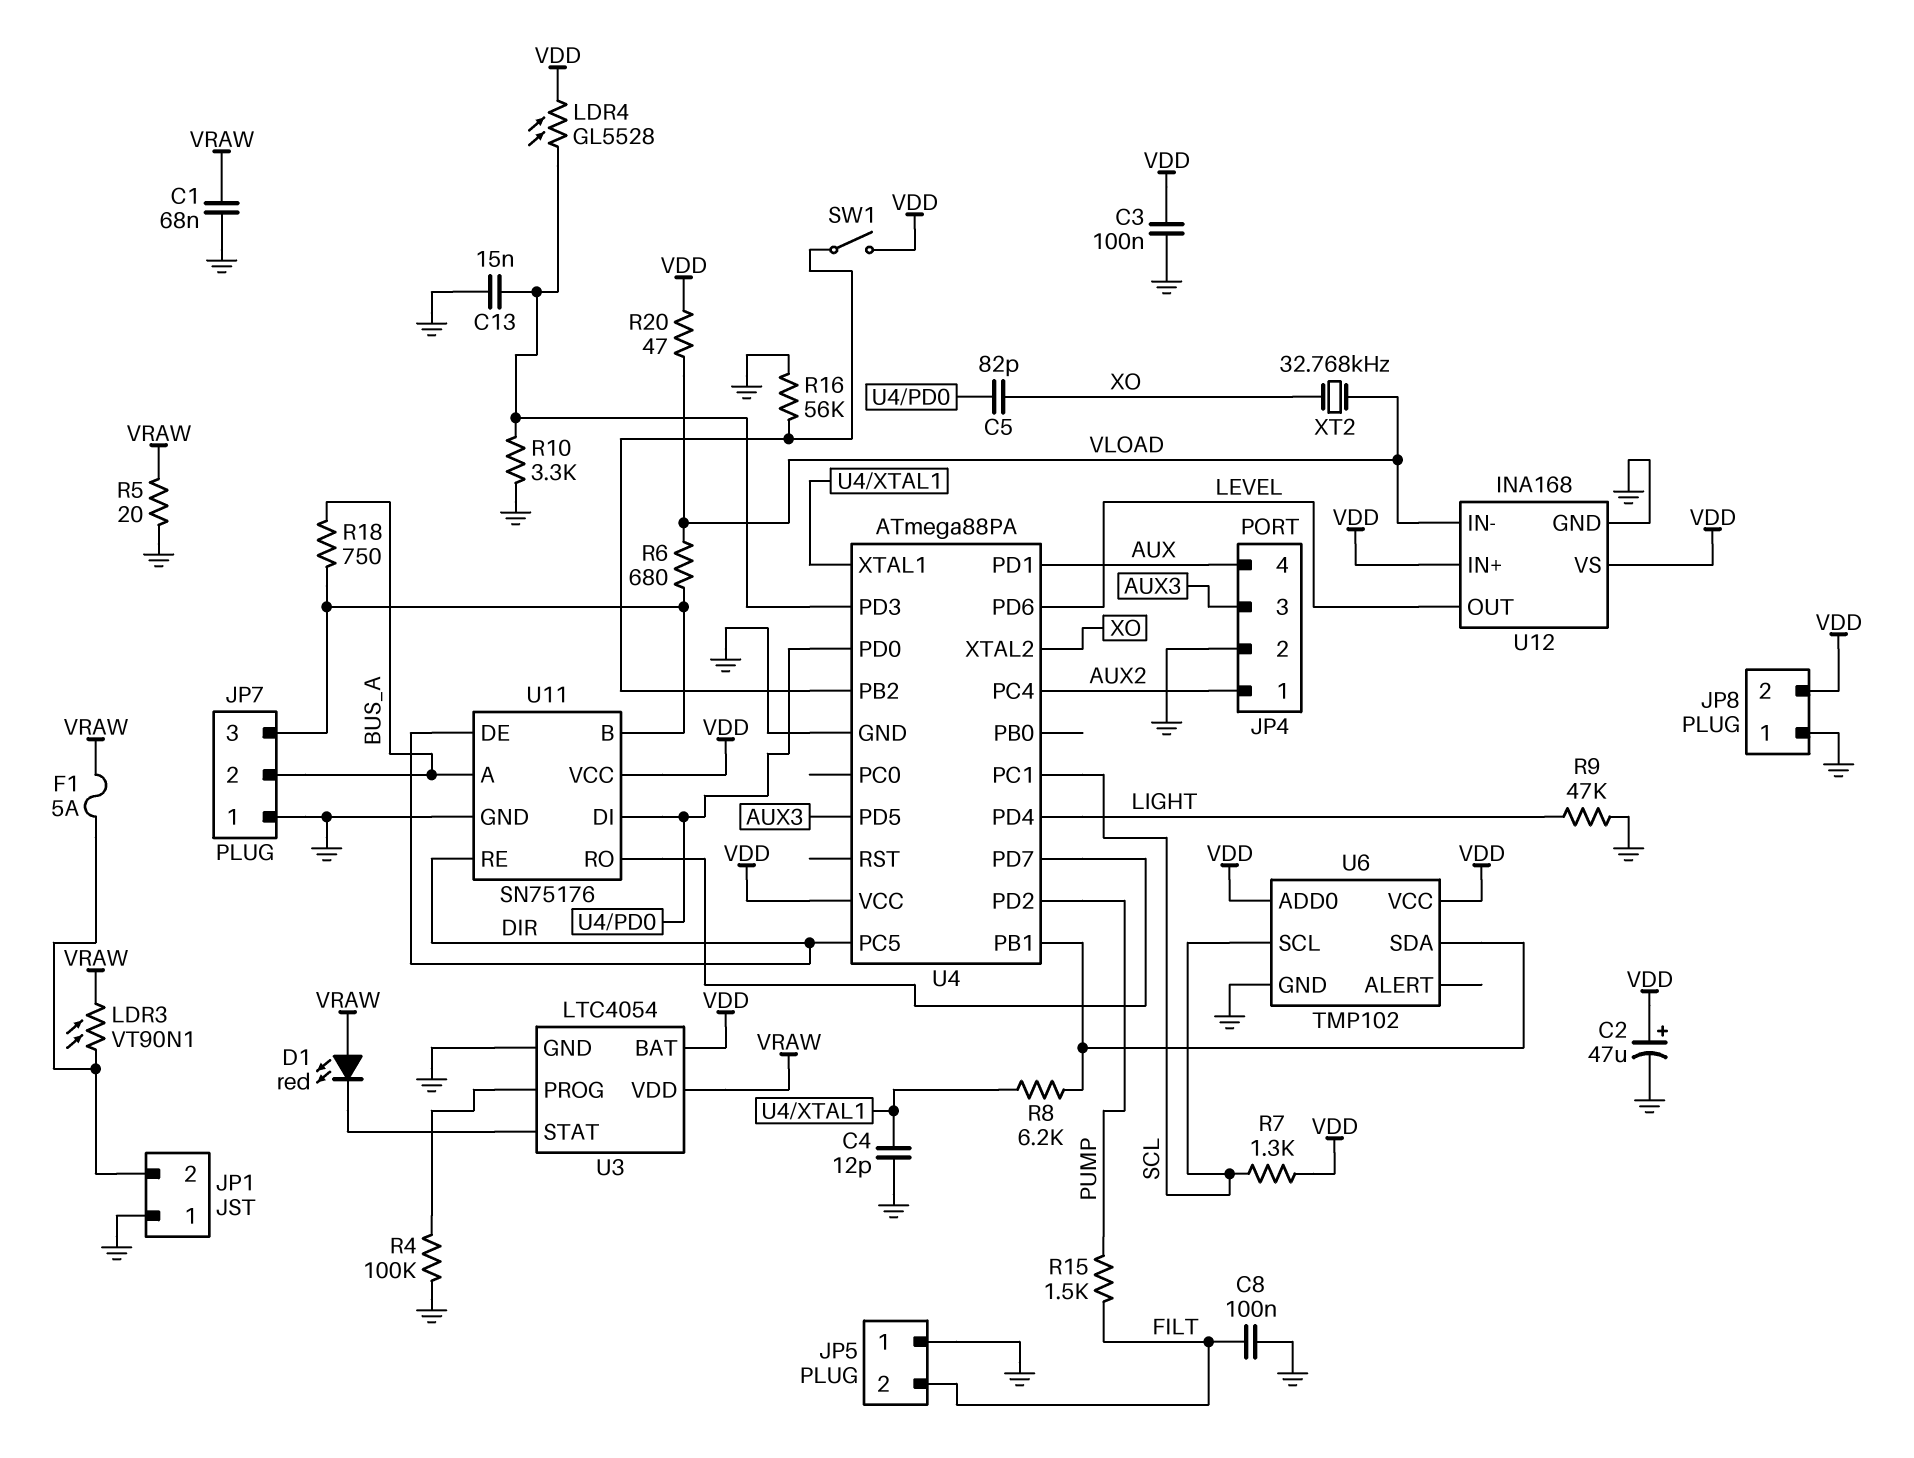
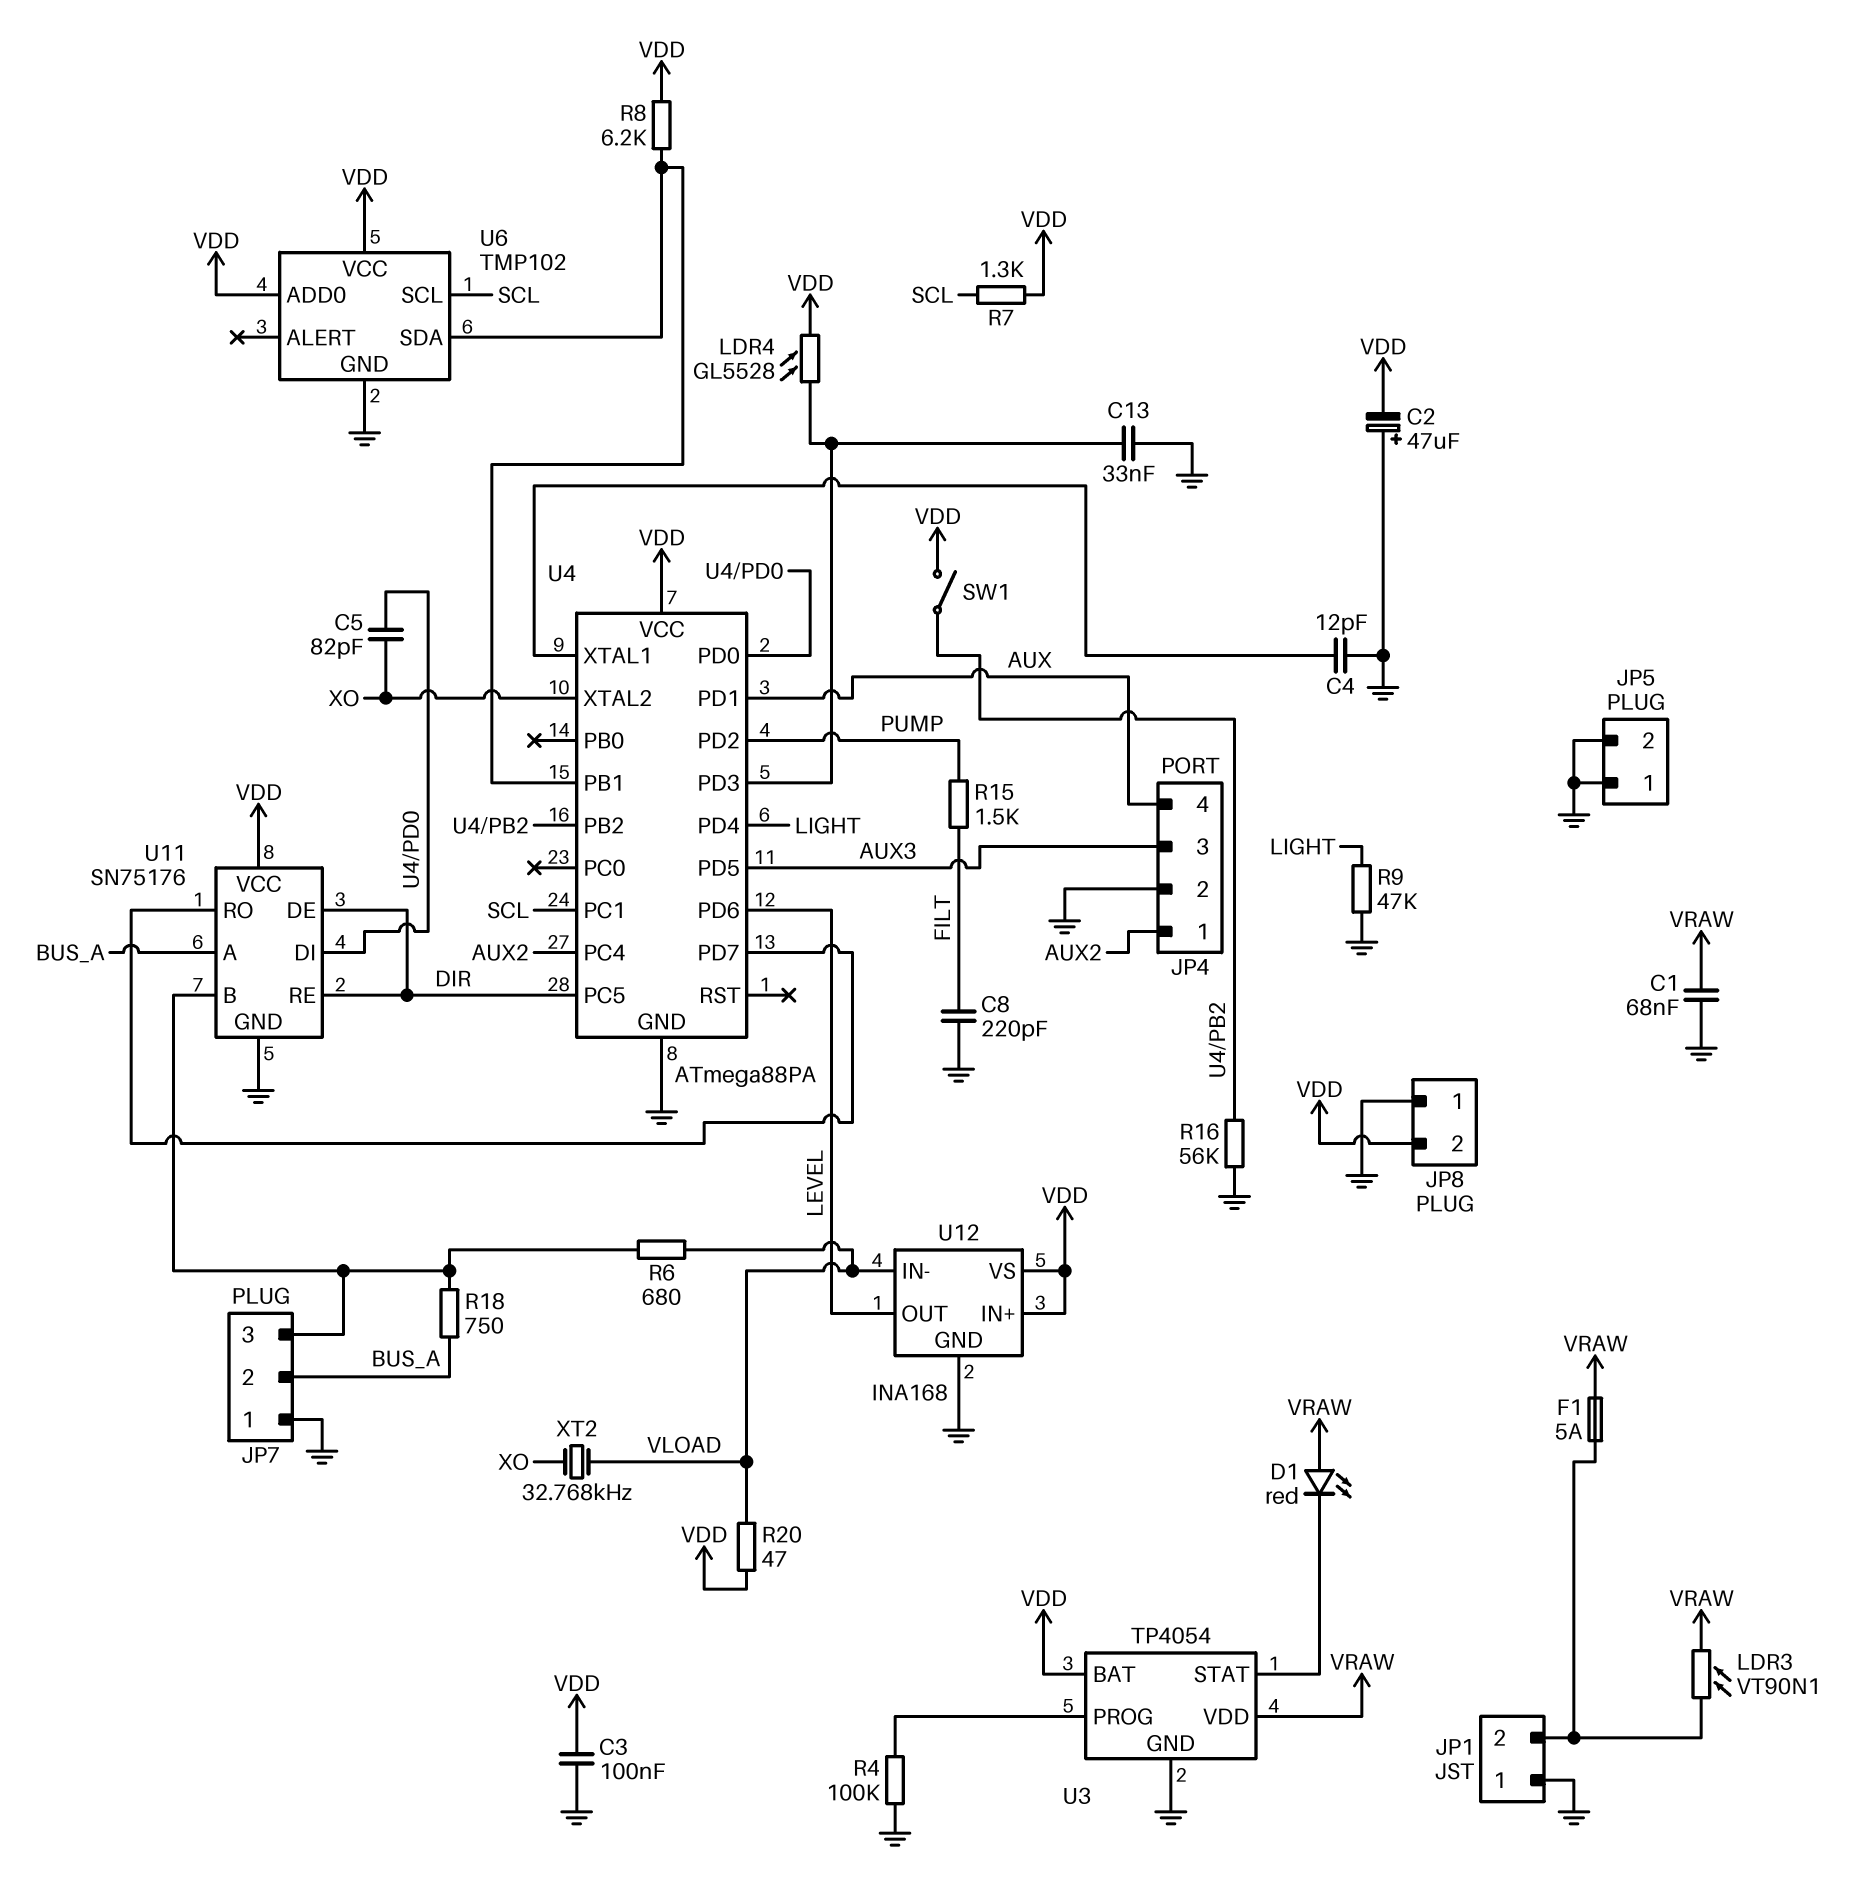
C2: 47uF (plus VDD, minus GND) -> 47uF (plus GND, minus VDD)
C8: 100nF (FILT, GND) -> 220pF (FILT, GND)
C13: 15nF (GND, U4/PD3) -> 33nF (GND, U4/PD3)
JP5 pin 2: FILT -> GND
R5: 20 (GND, VRAW) -> none
R8: 6.2k (U4/PB1, U4/XTAL1) -> 6.2k (U4/PB1, VDD)
R10: 3.3k (GND, U4/PD3) -> none
U3: LTC4054 -> TP4054

